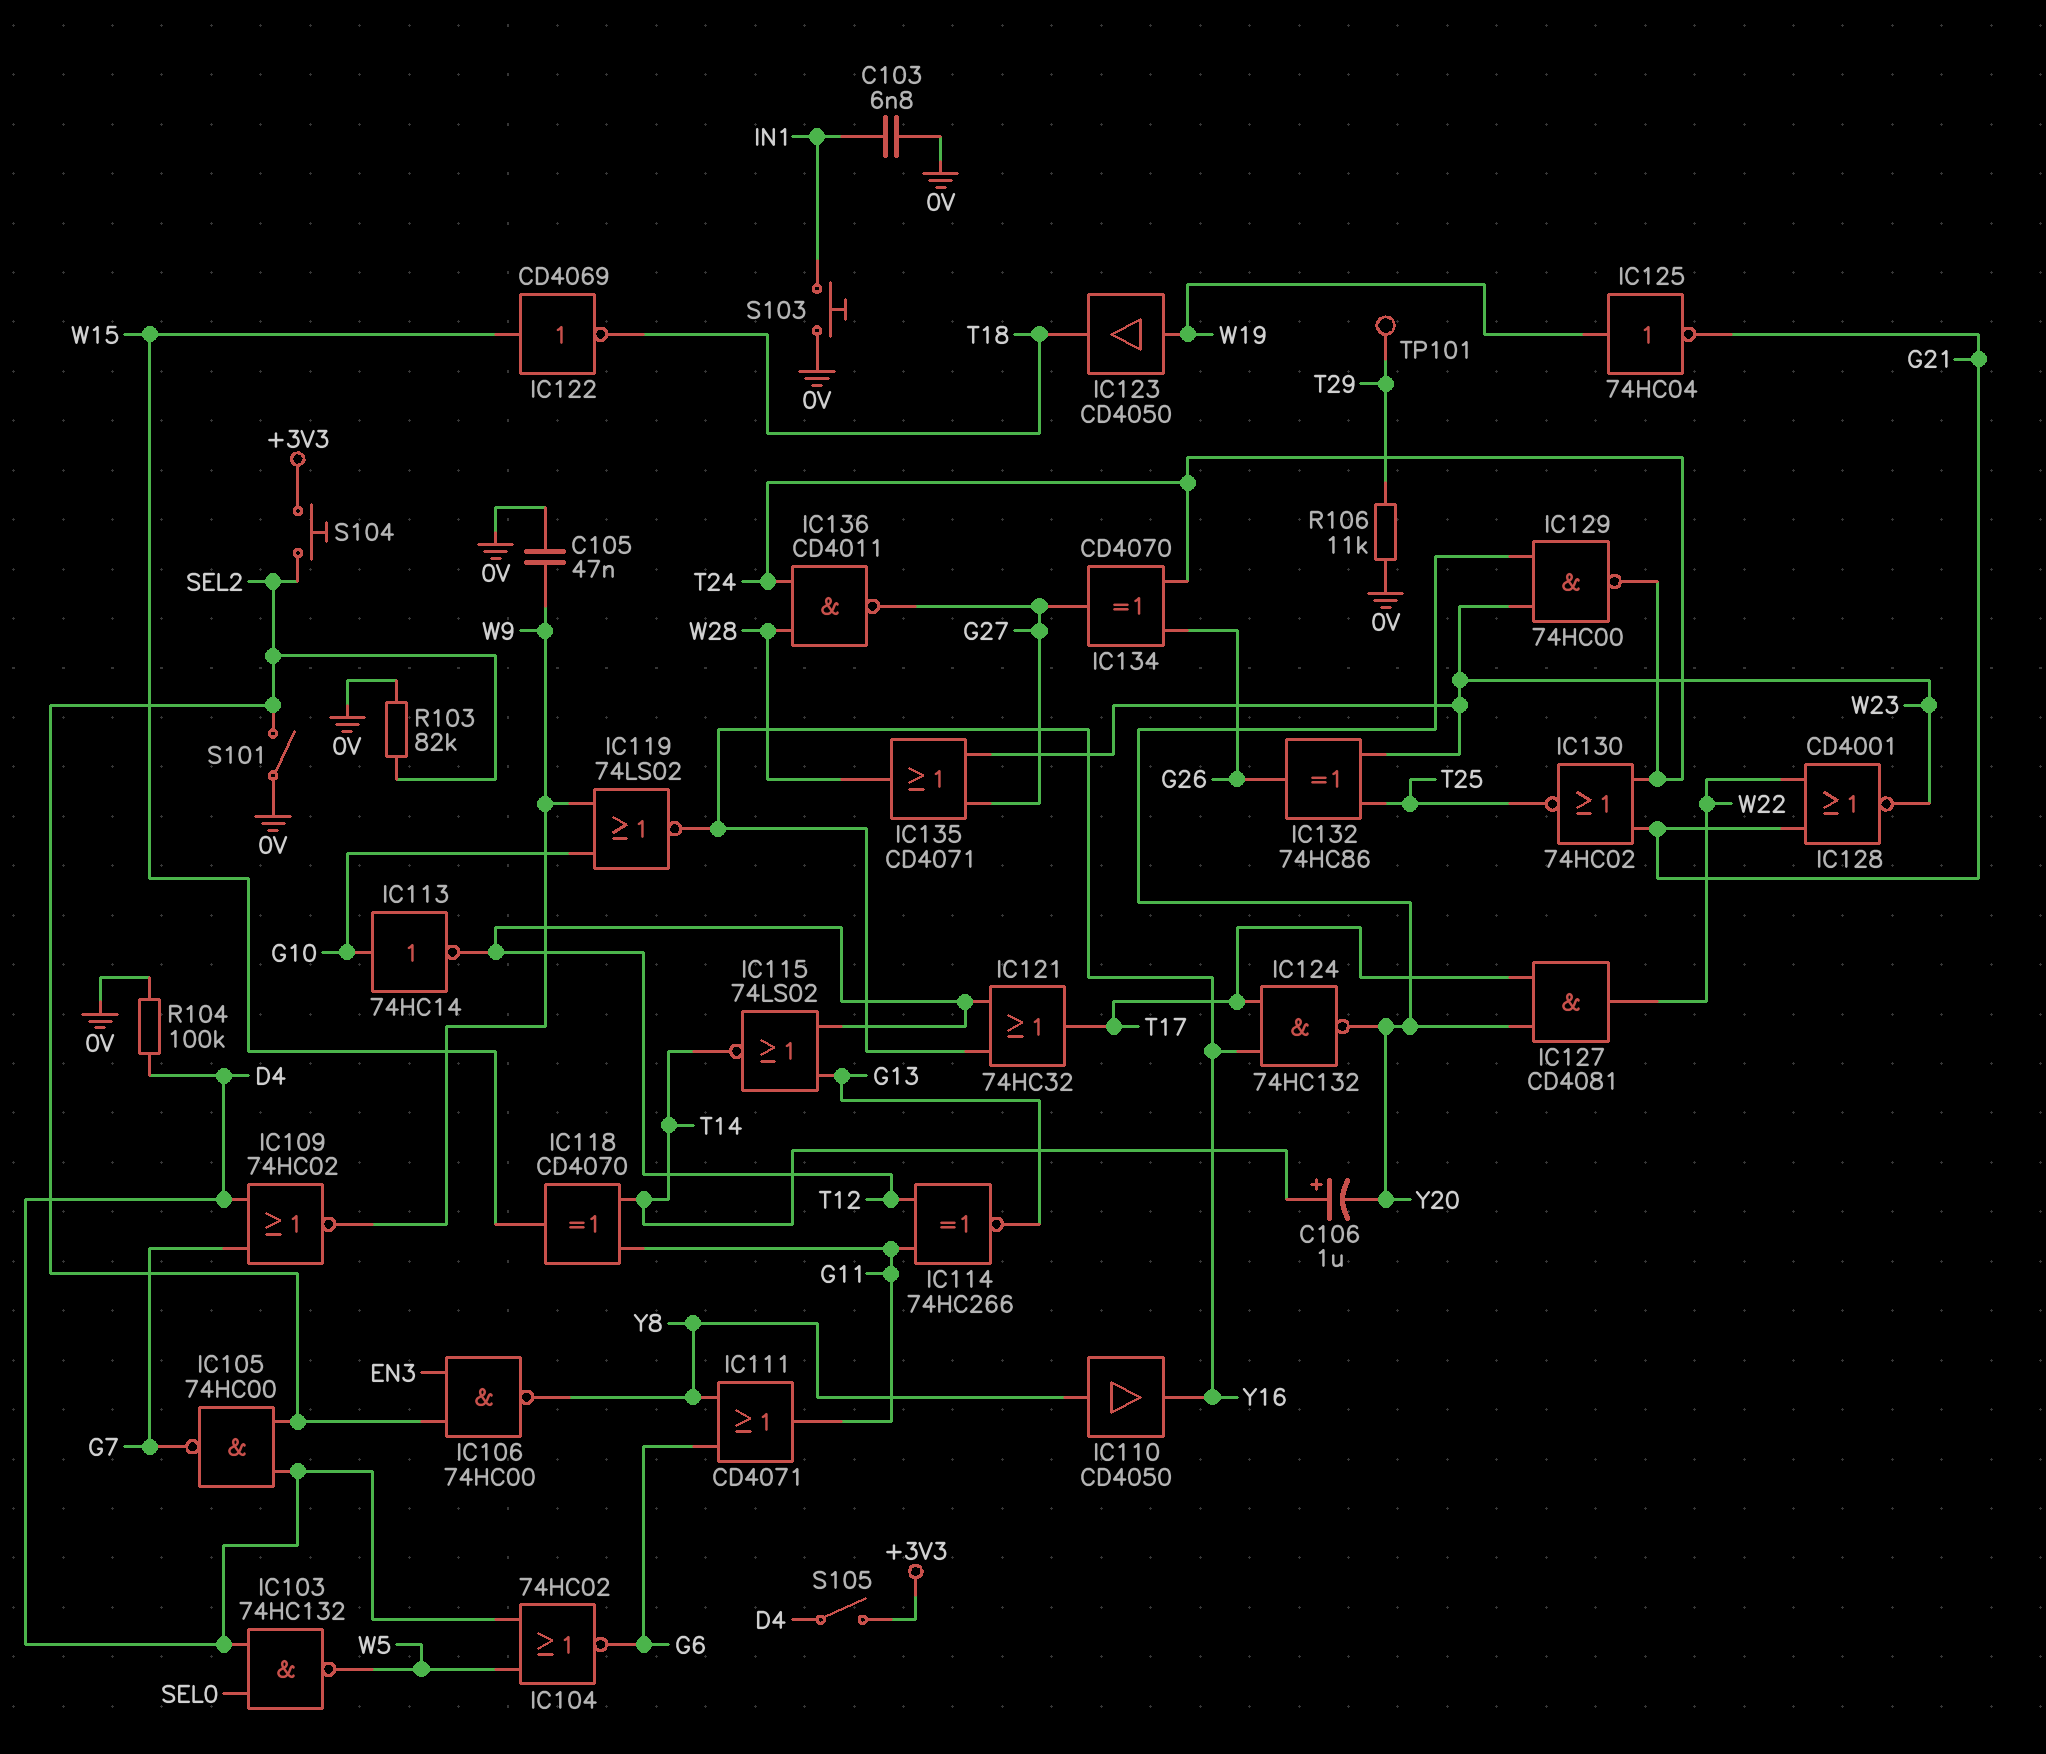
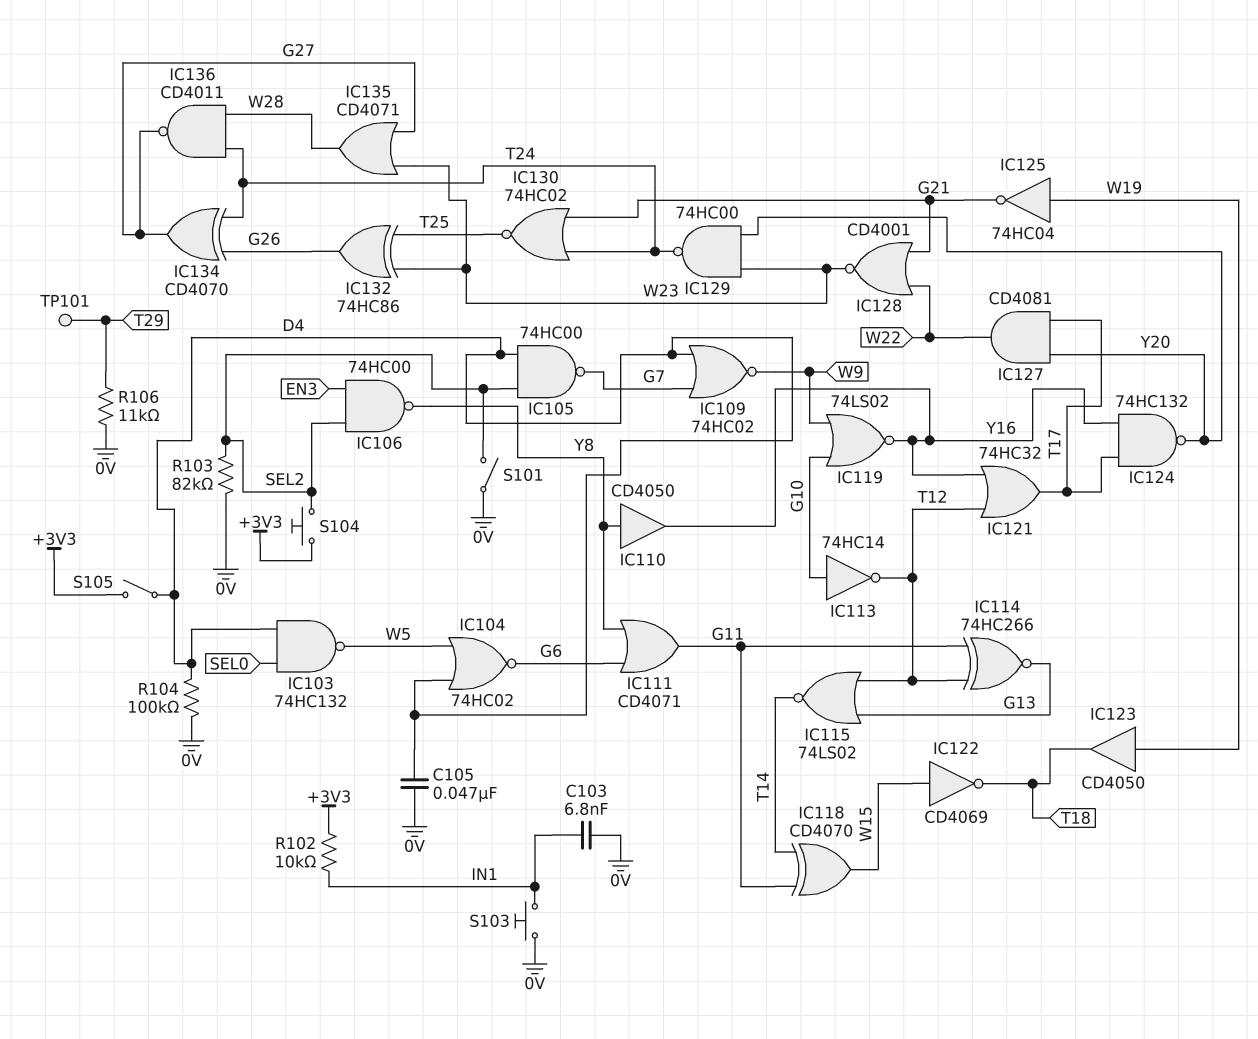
C105: 47nF (0V, W9) -> 47nF (0V, D4)
C106: 1uF (plus T14, minus Y20) -> none
R102: none -> 10k (+3V3, IN1)

